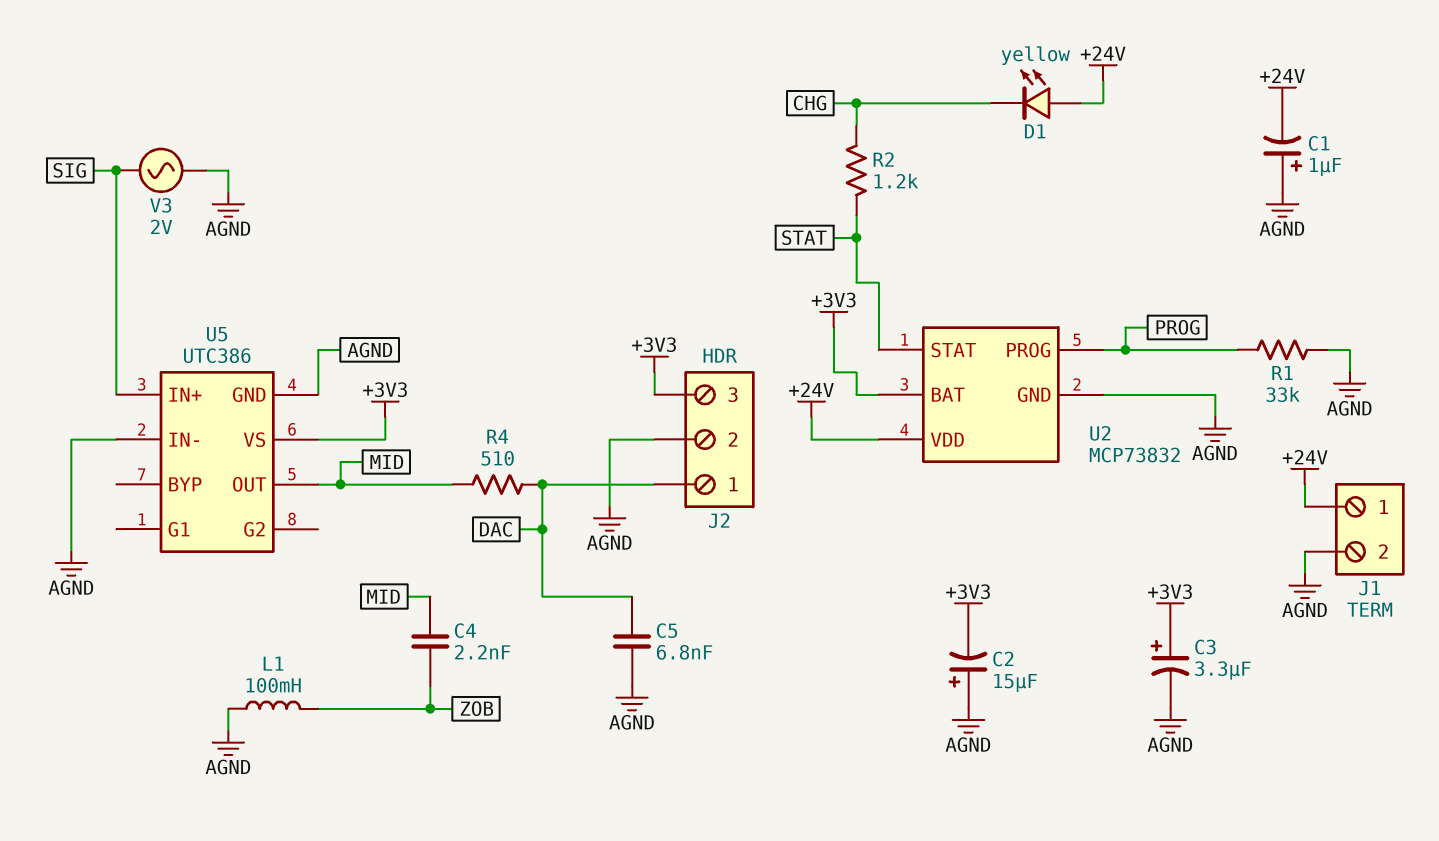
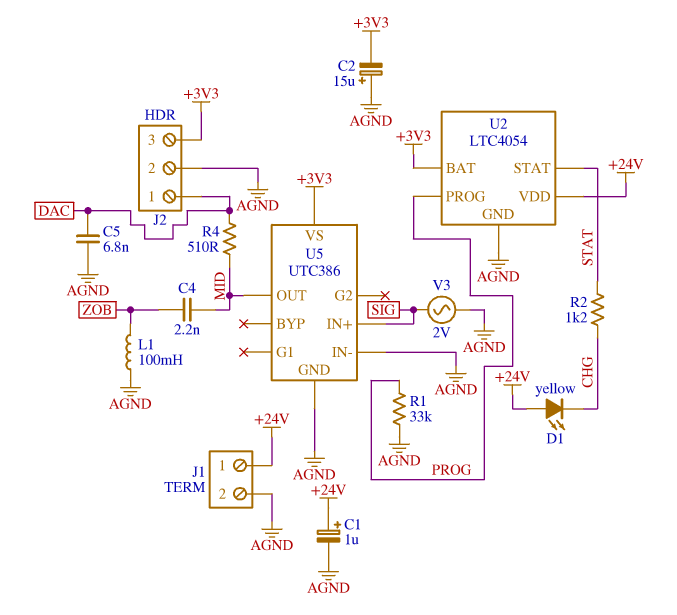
C1: 1uF (plus AGND, minus +24V) -> 1uF (plus +24V, minus AGND)
C3: 3.3uF (plus +3V3, minus AGND) -> none
U2: MCP73832 -> LTC4054

